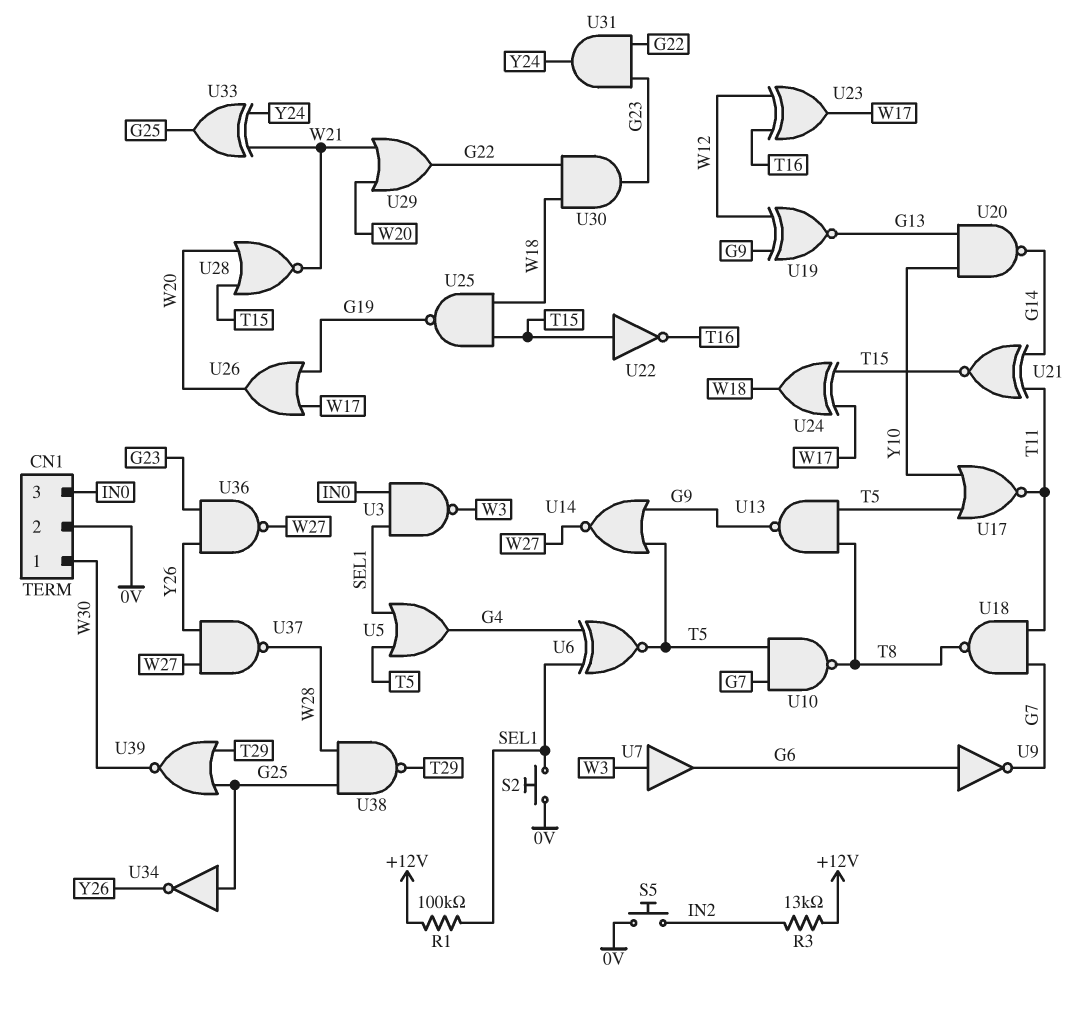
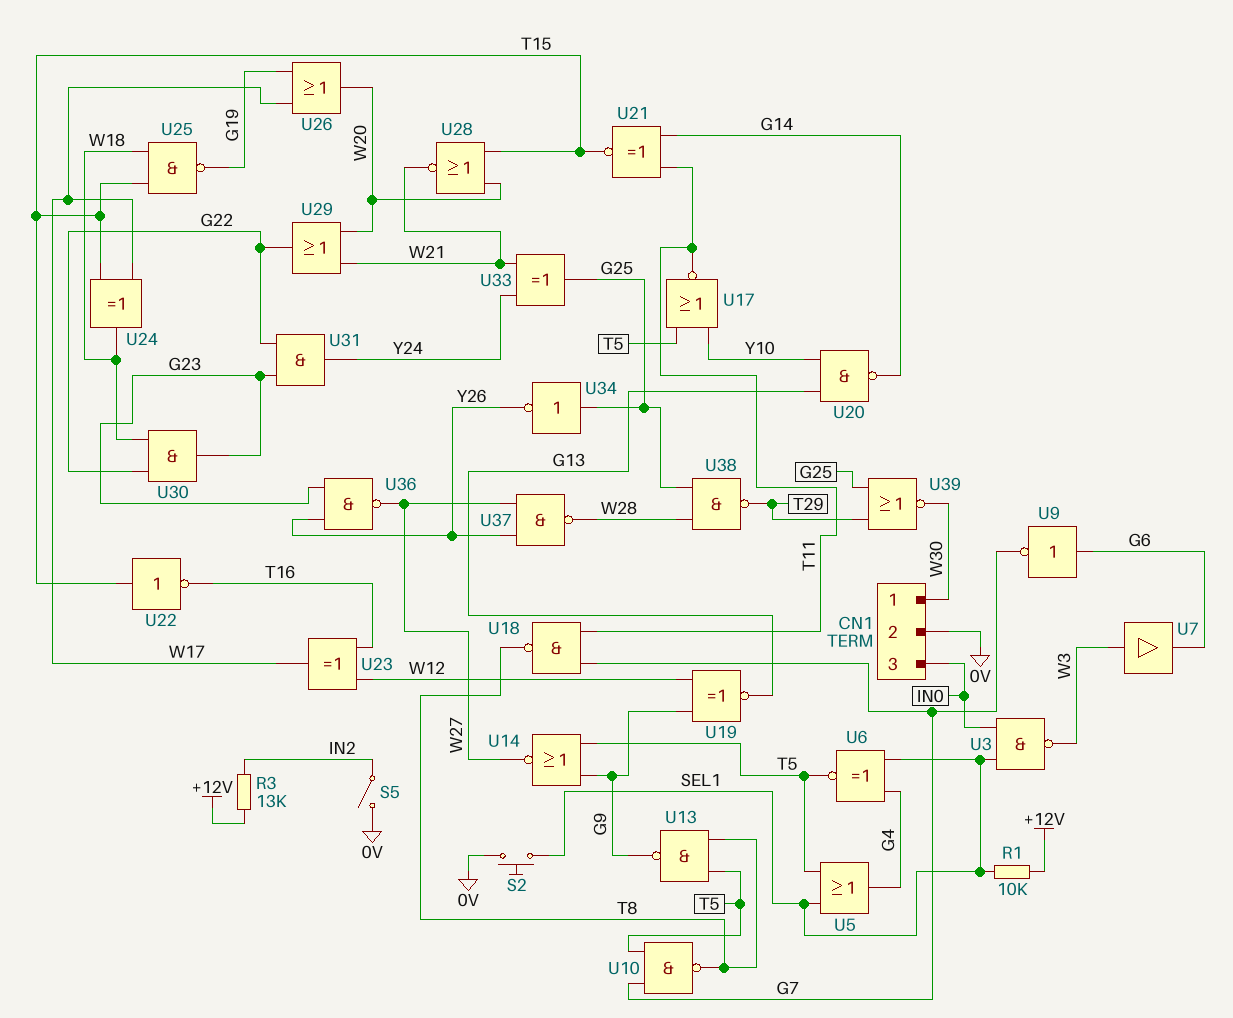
R1: 100k (+12V, SEL1) -> 10k (+12V, SEL1)
S5: button (0V, IN2) -> switch (0V, IN2)

